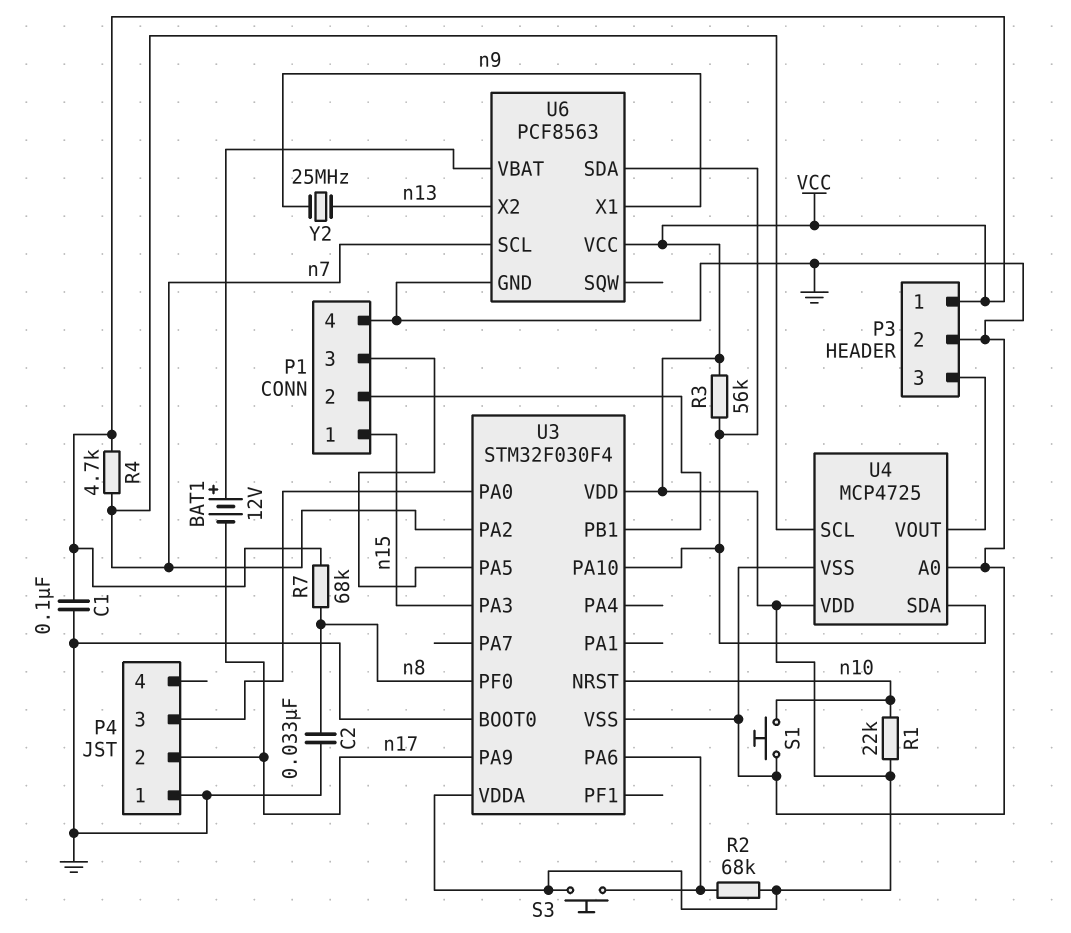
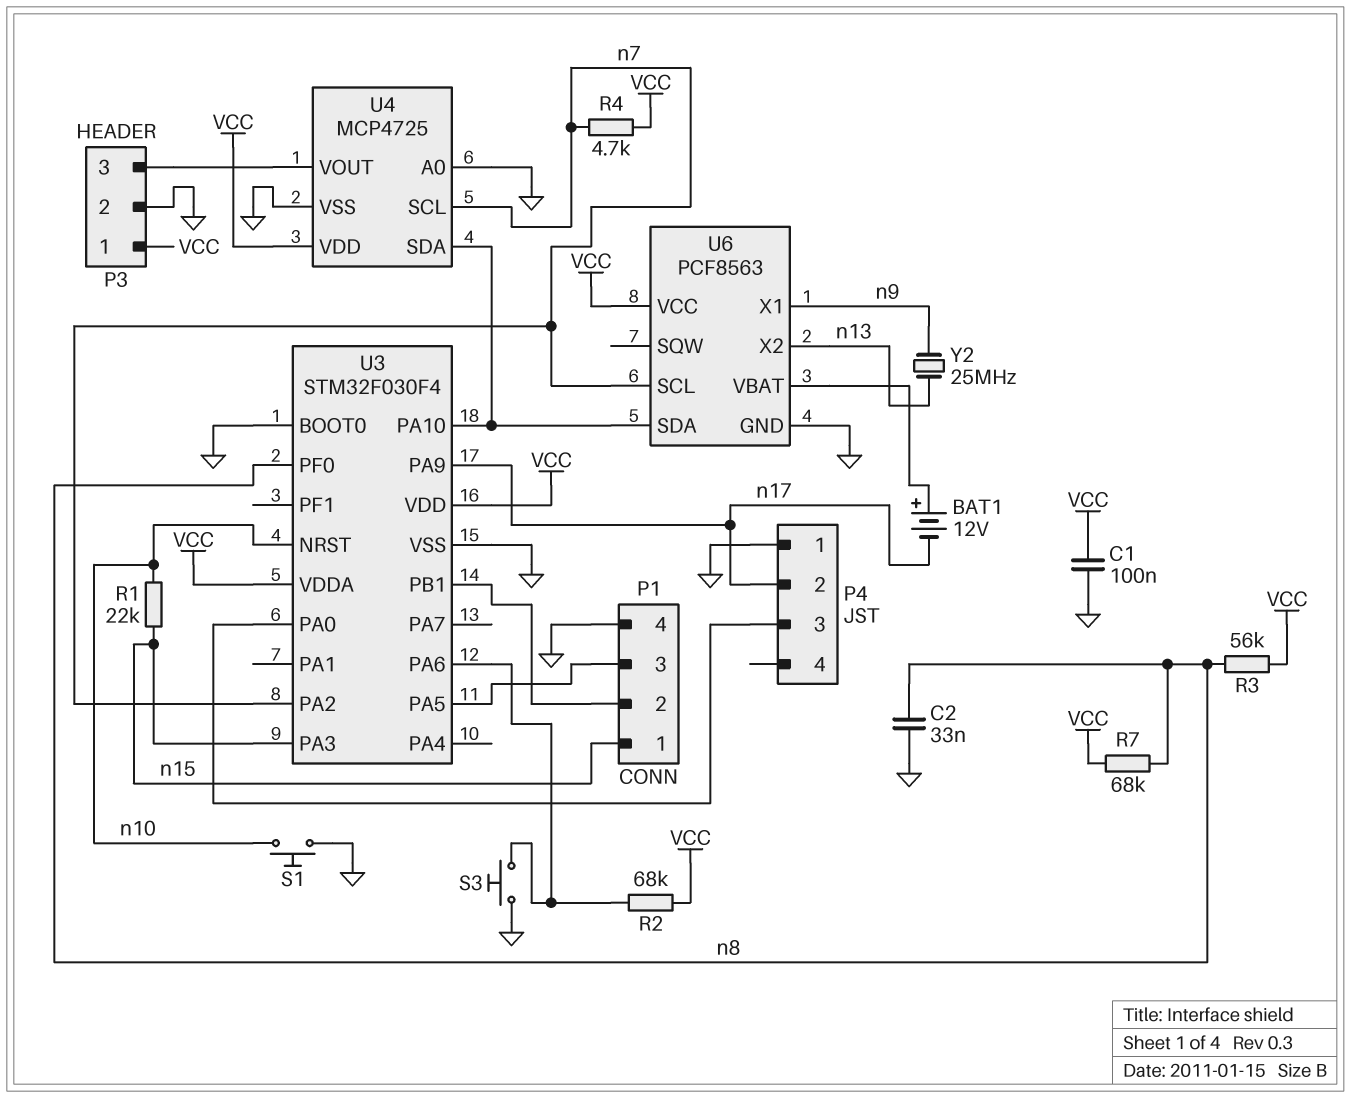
R1: 22k (VCC, n10) -> 22k (n10, n15)
R3: 56k (U3/PA10, VCC) -> 56k (VCC, n8)
S3: button (U3/PA6, VCC) -> button (GND, U3/PA6)

